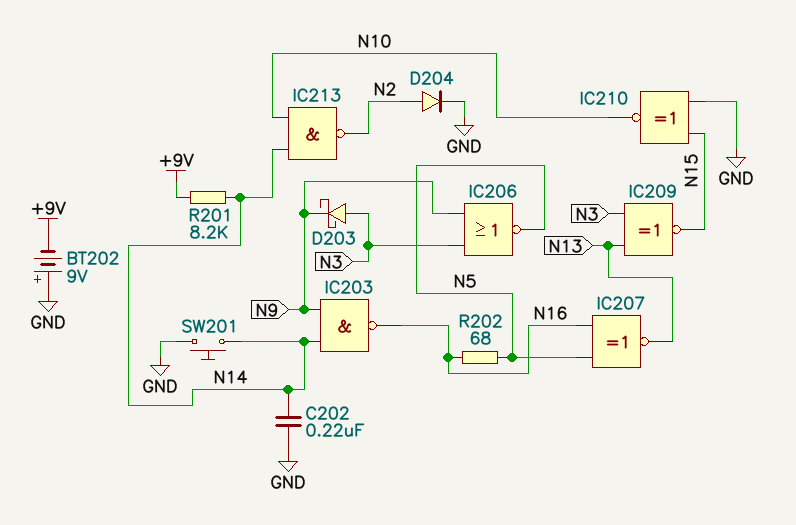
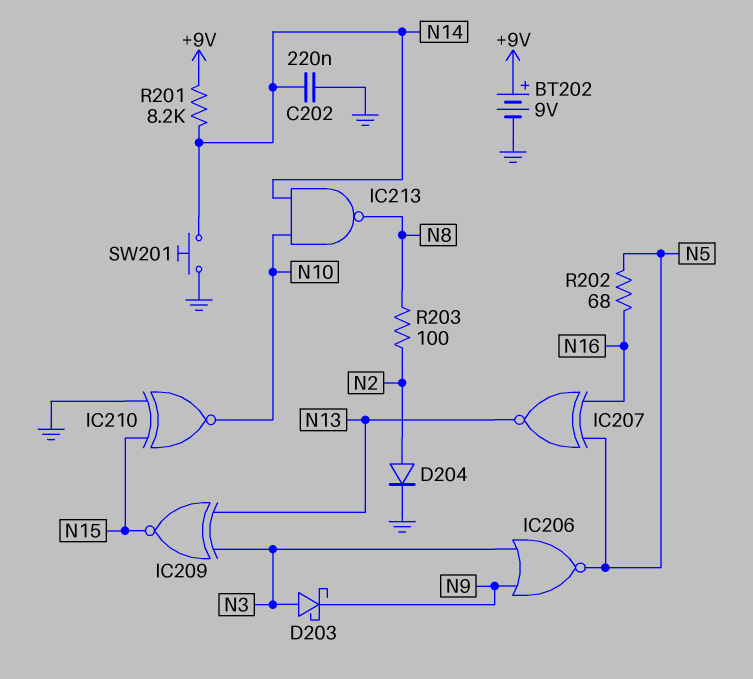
BT202: 9V (plus GND, minus +9V) -> 9V (plus +9V, minus GND)
IC203: NAND (in N9, in N14, out N16) -> none
IC213: NAND (in N10, in N14, out N2) -> NAND (in N10, in N14, out N8)
R203: none -> 100 (N2, N8)

